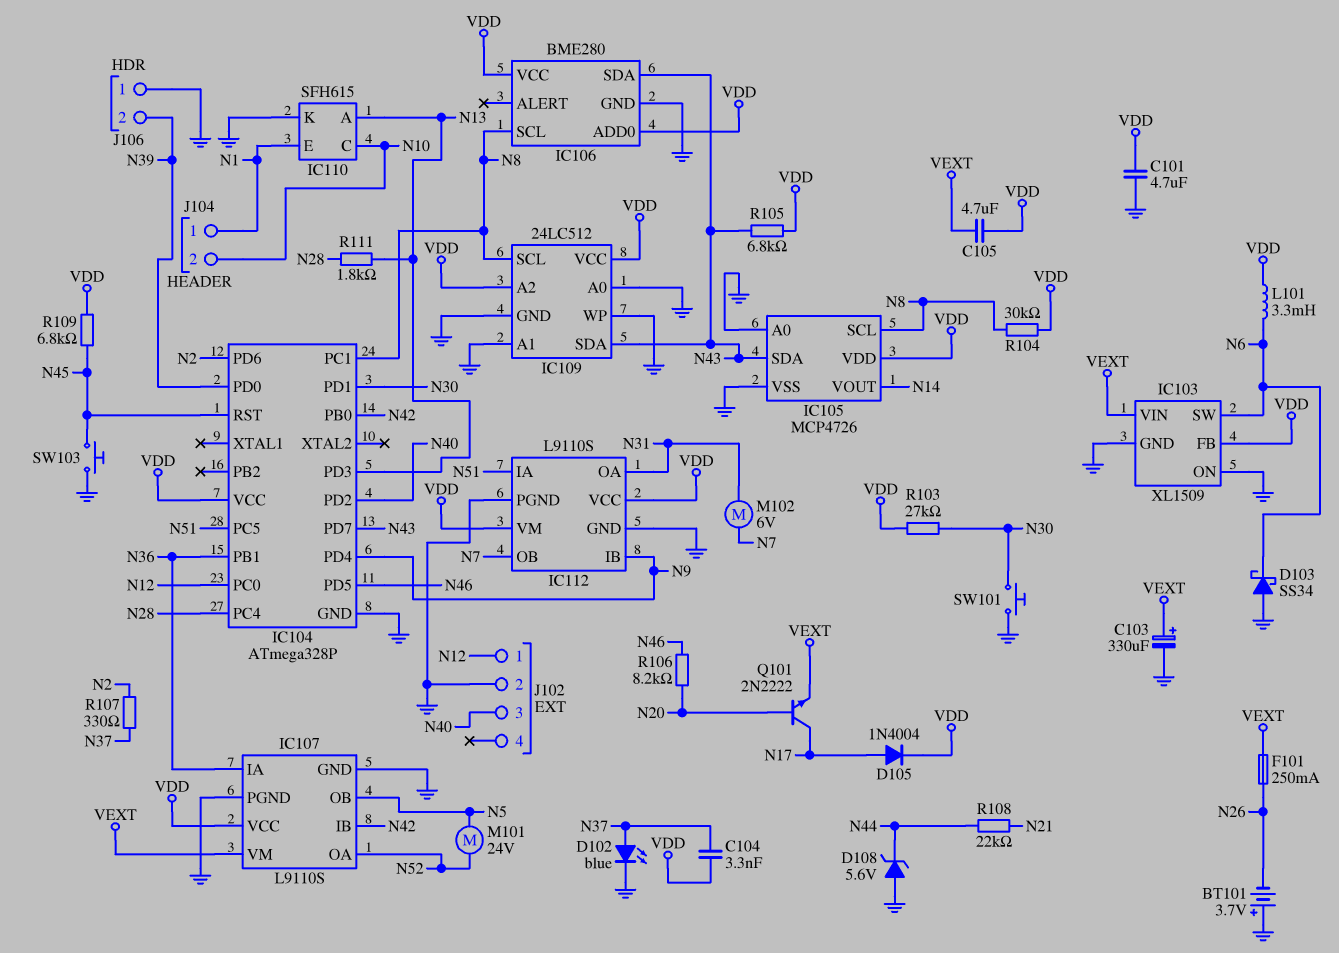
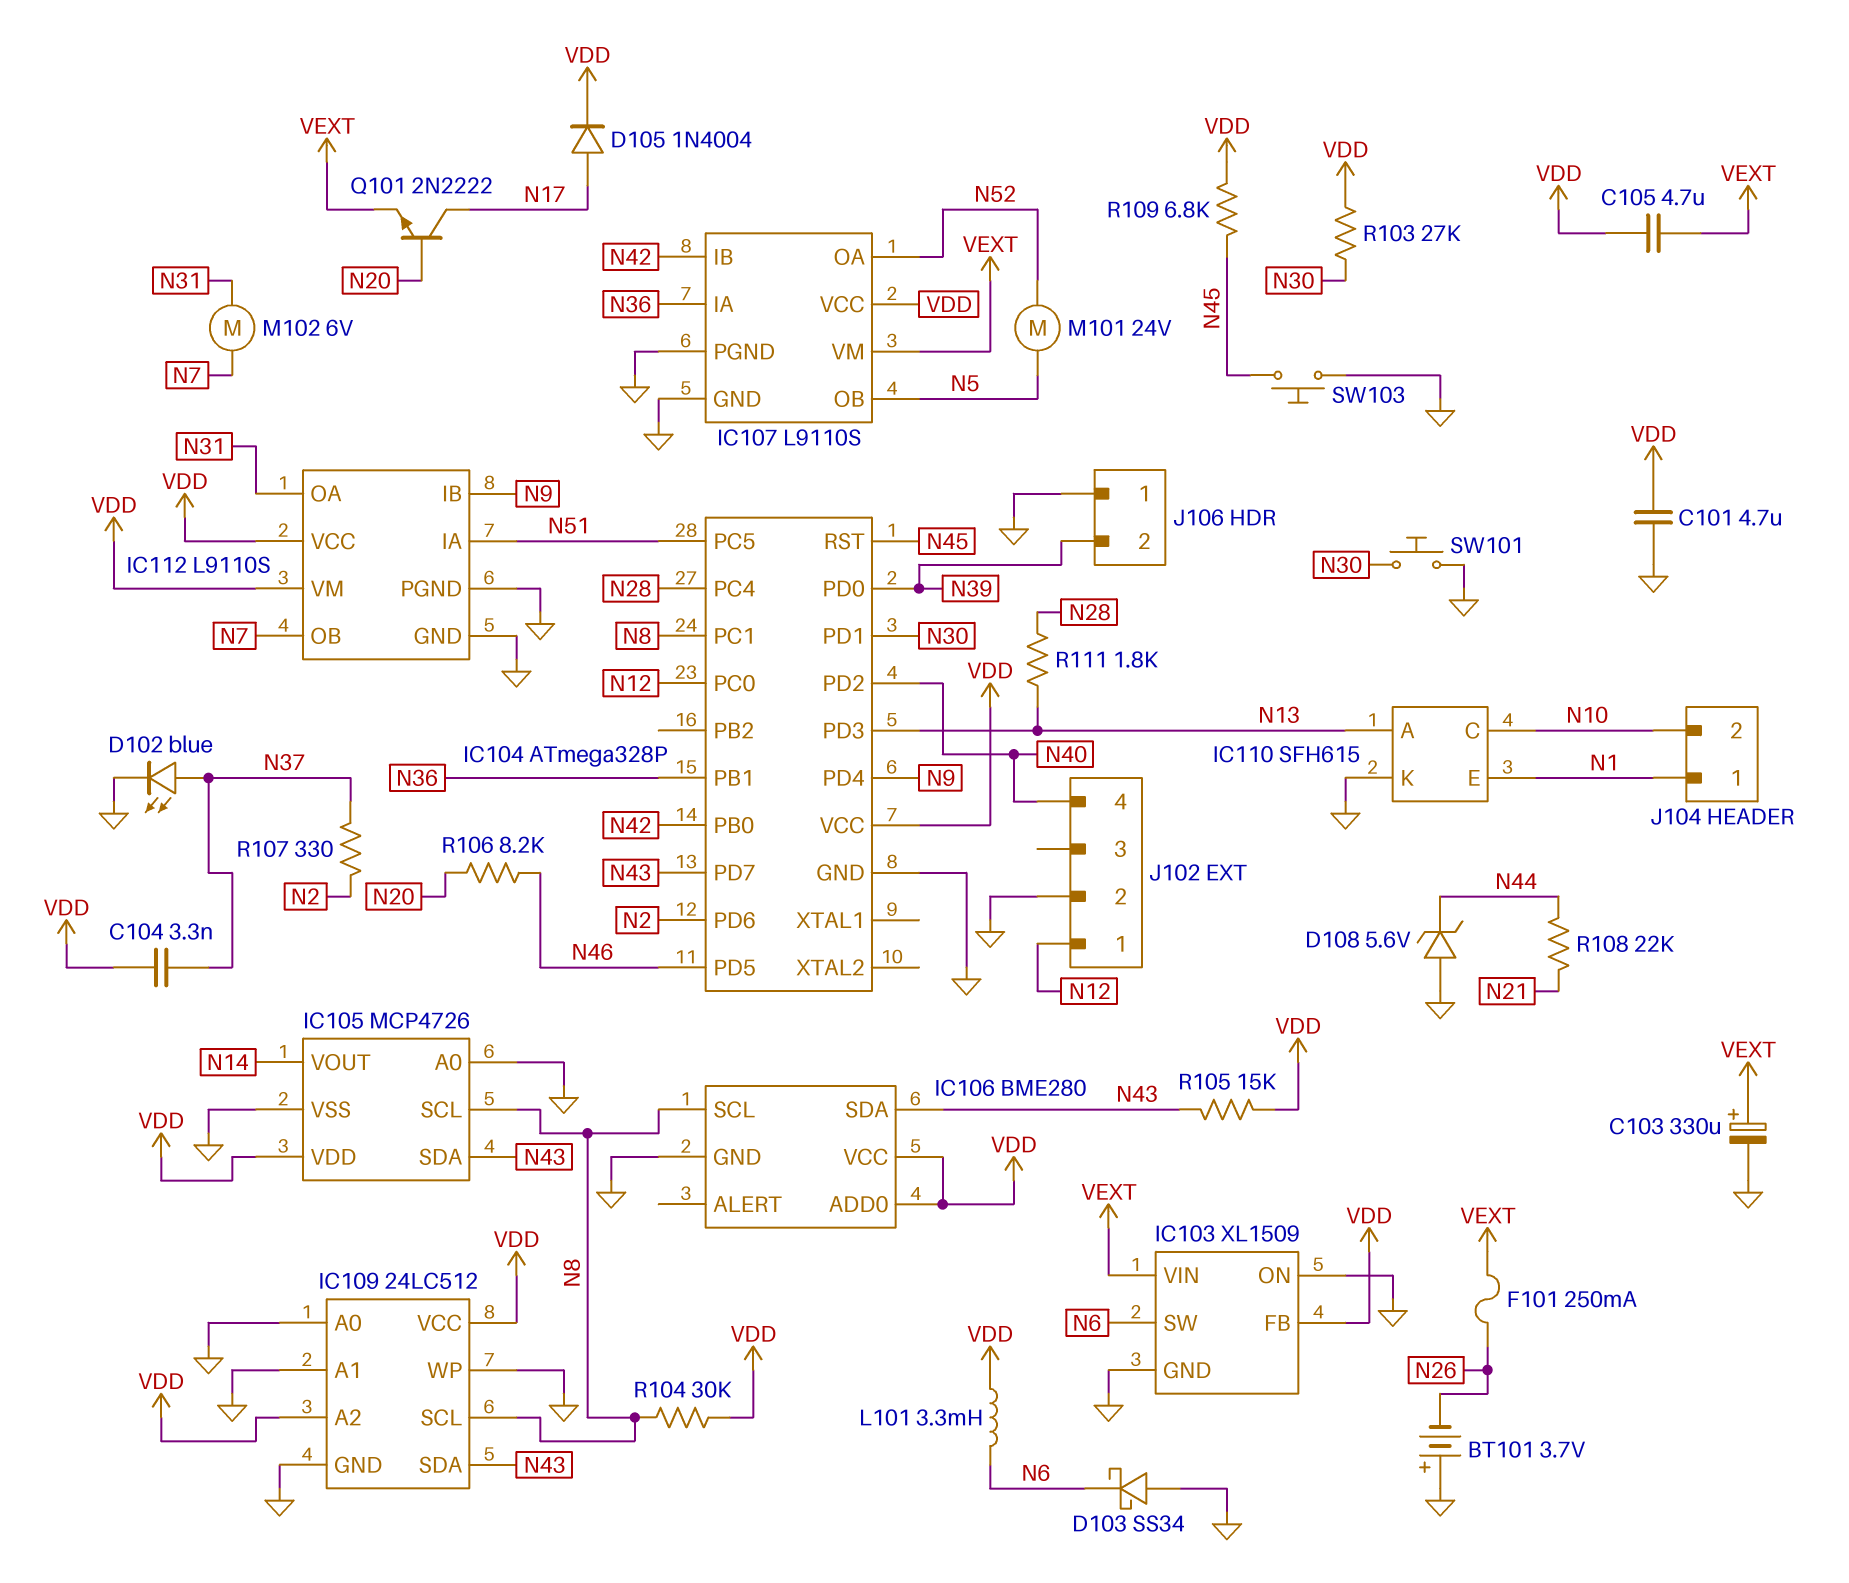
J102 pin 3: N40 -> none
J102 pin 4: none -> N40
R105: 6.8k (N43, VDD) -> 15k (N43, VDD)

